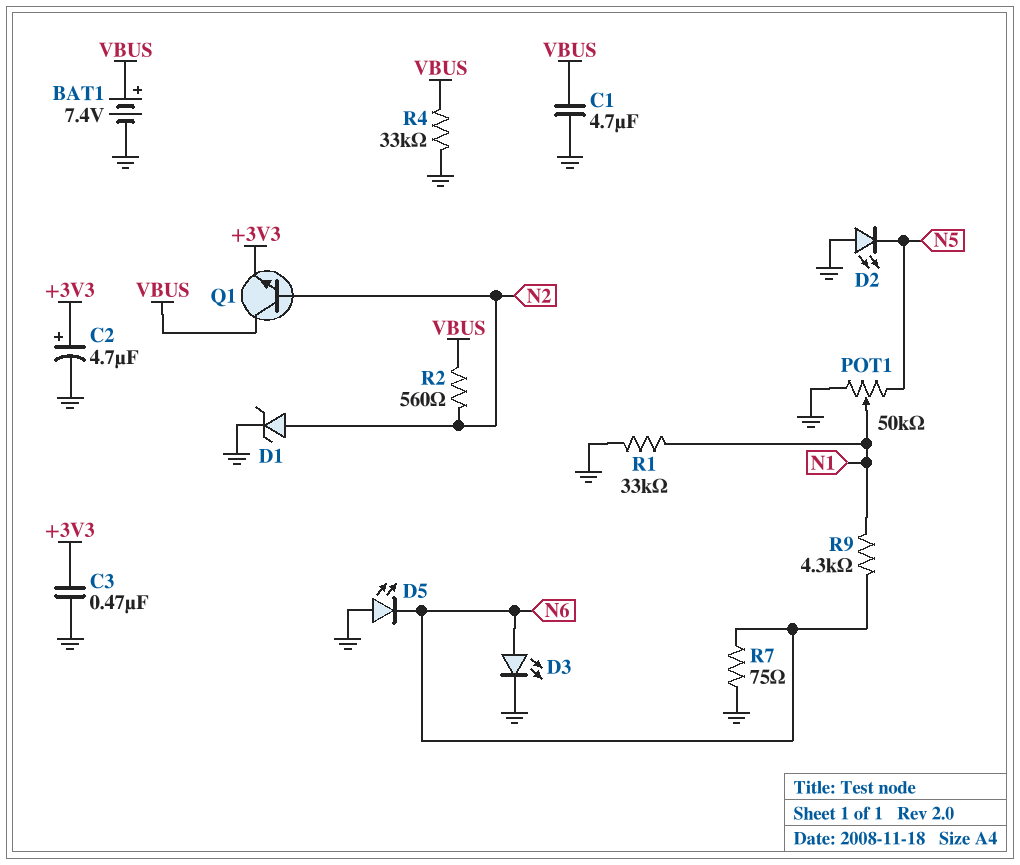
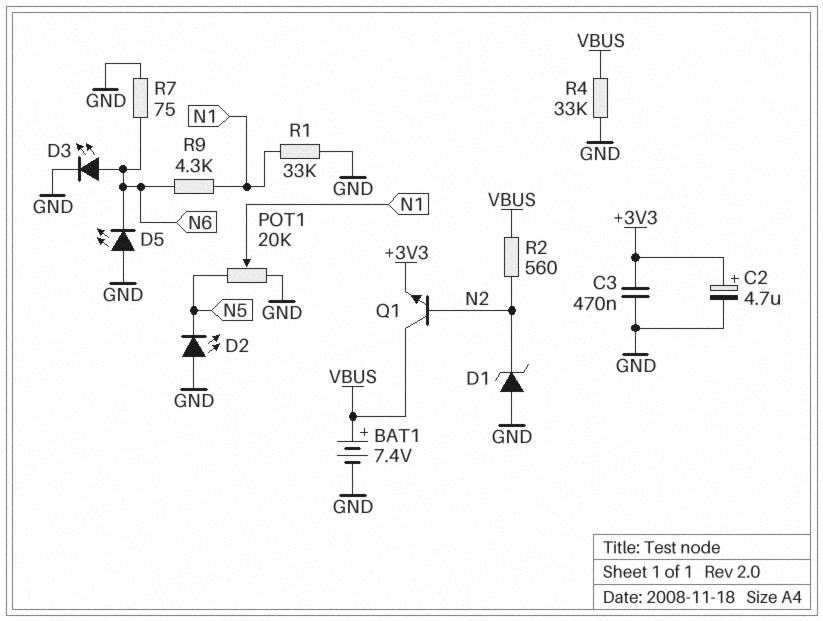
C1: 4.7uF (GND, VBUS) -> none
D1: zener (A N2, K GND) -> zener (A GND, K N2)
POT1: 50k (GND, N5, wiper N1) -> 20k (GND, N5, wiper N1)

